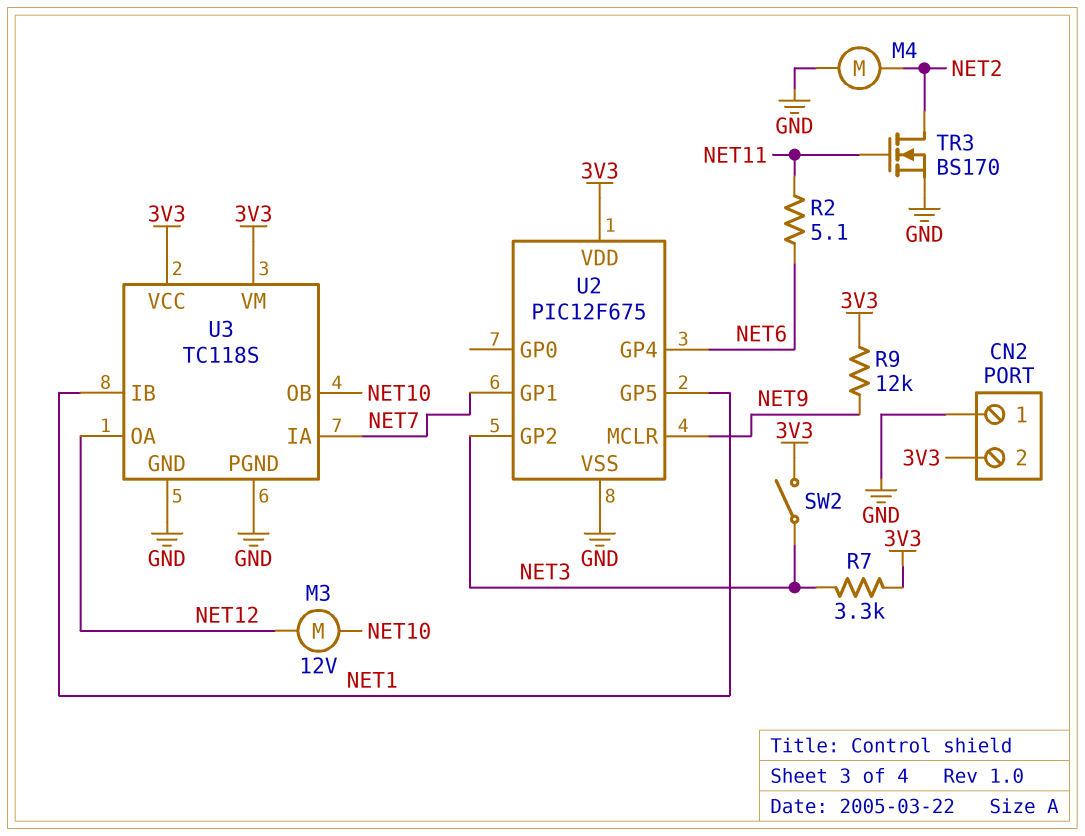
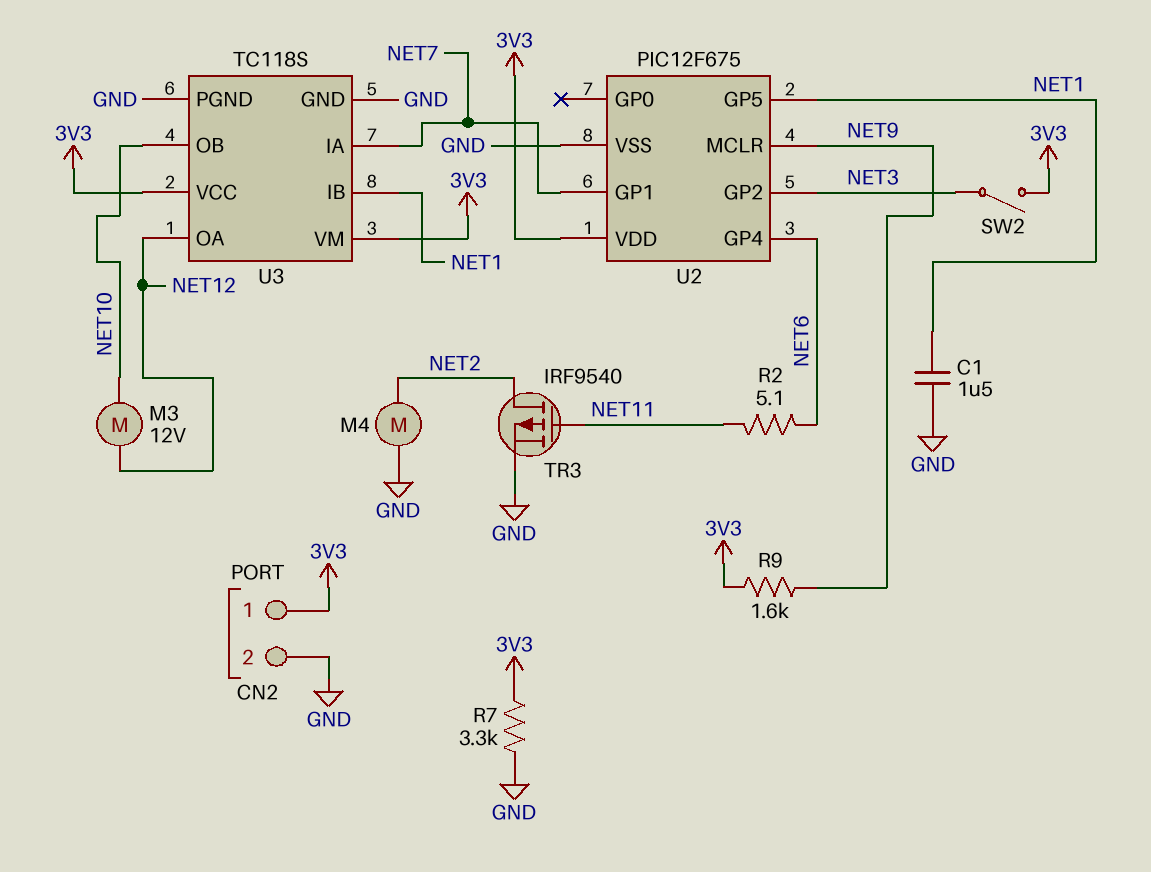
C1: none -> 1.5uF (GND, NET1)
CN2 pin 1: GND -> 3V3
CN2 pin 2: 3V3 -> GND
R7: 3.3k (3V3, NET3) -> 3.3k (3V3, GND)
R9: 12k (3V3, NET9) -> 1.6k (3V3, NET9)
TR3: NMOS BS170 (G NET11, D NET2, S GND) -> PMOS IRF9540 (G NET11, D NET2, S GND)

